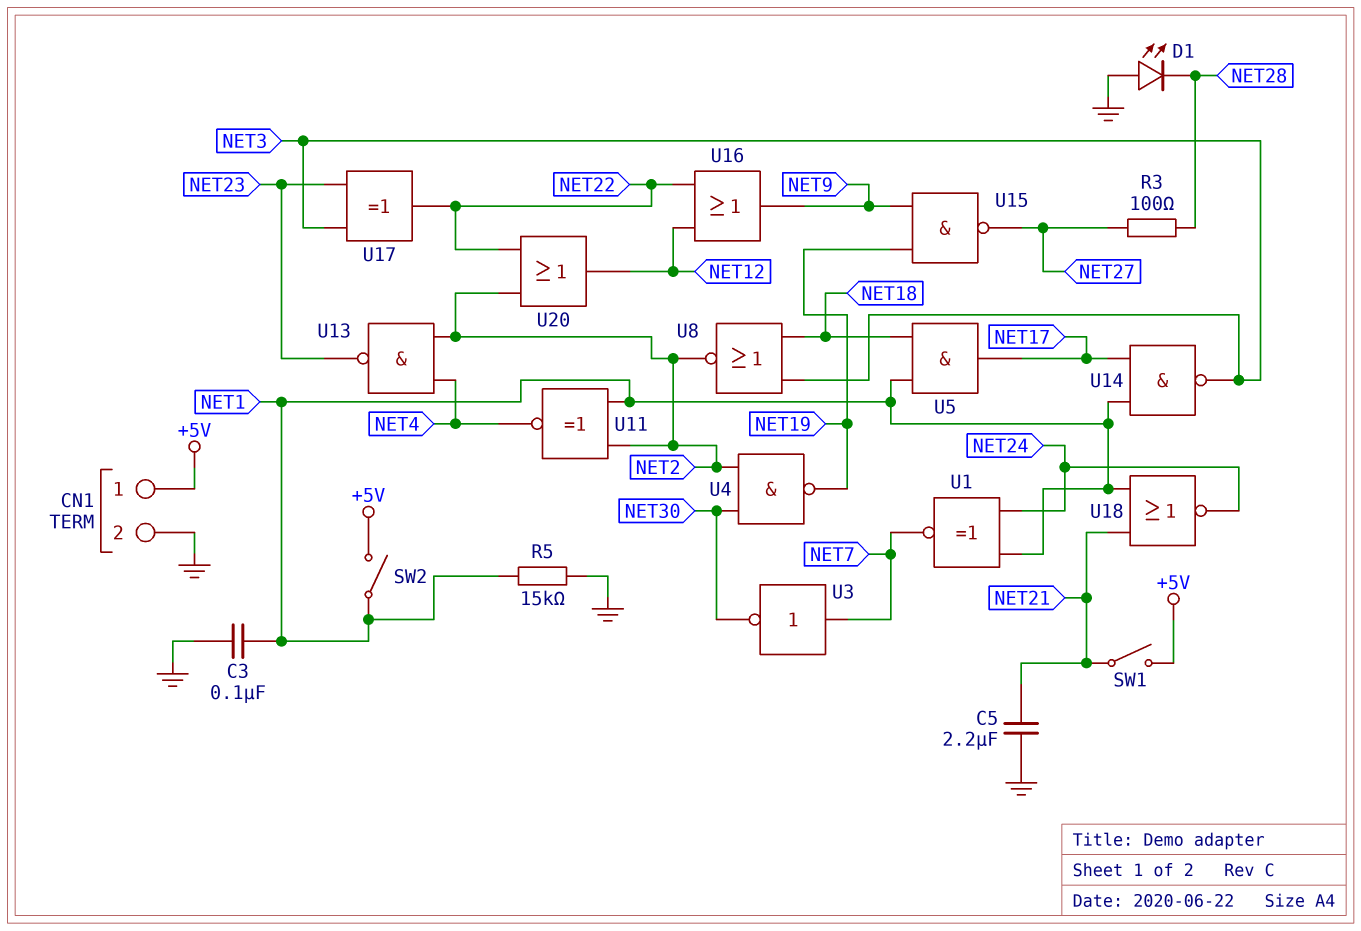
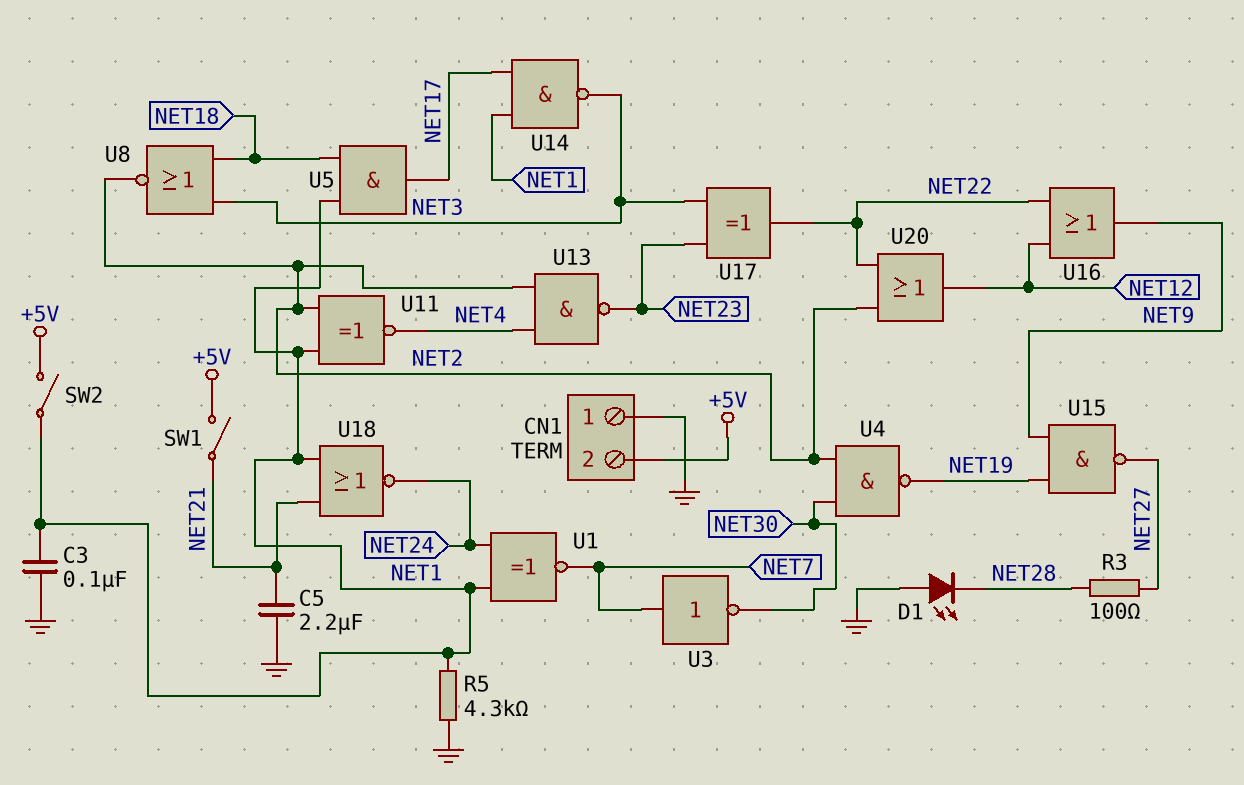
CN1 pin 1: +5V -> GND
CN1 pin 2: GND -> +5V
R5: 15k (GND, NET1) -> 4.3k (GND, NET1)

